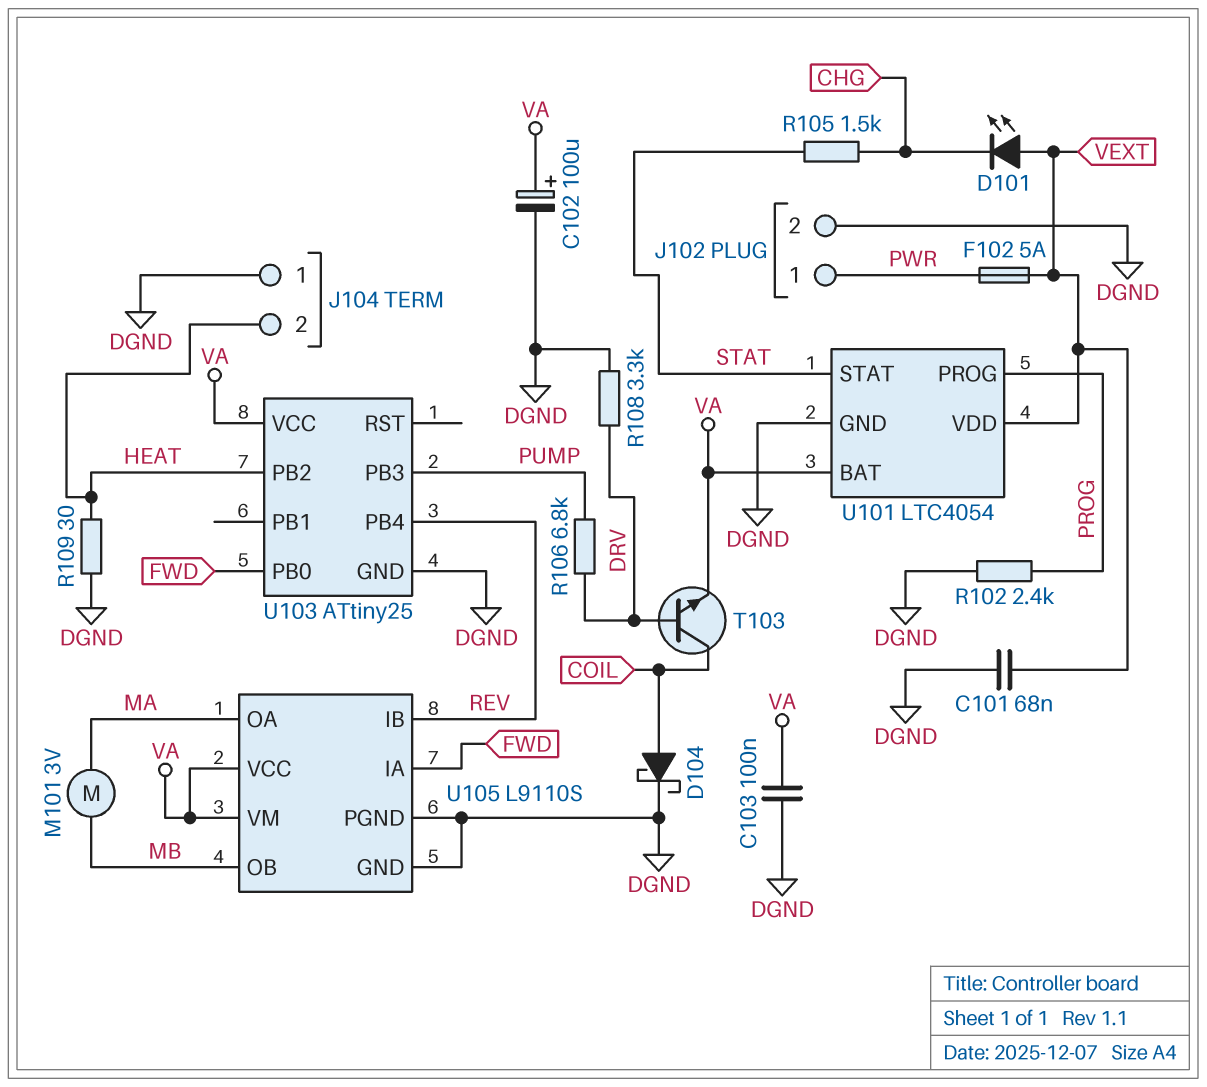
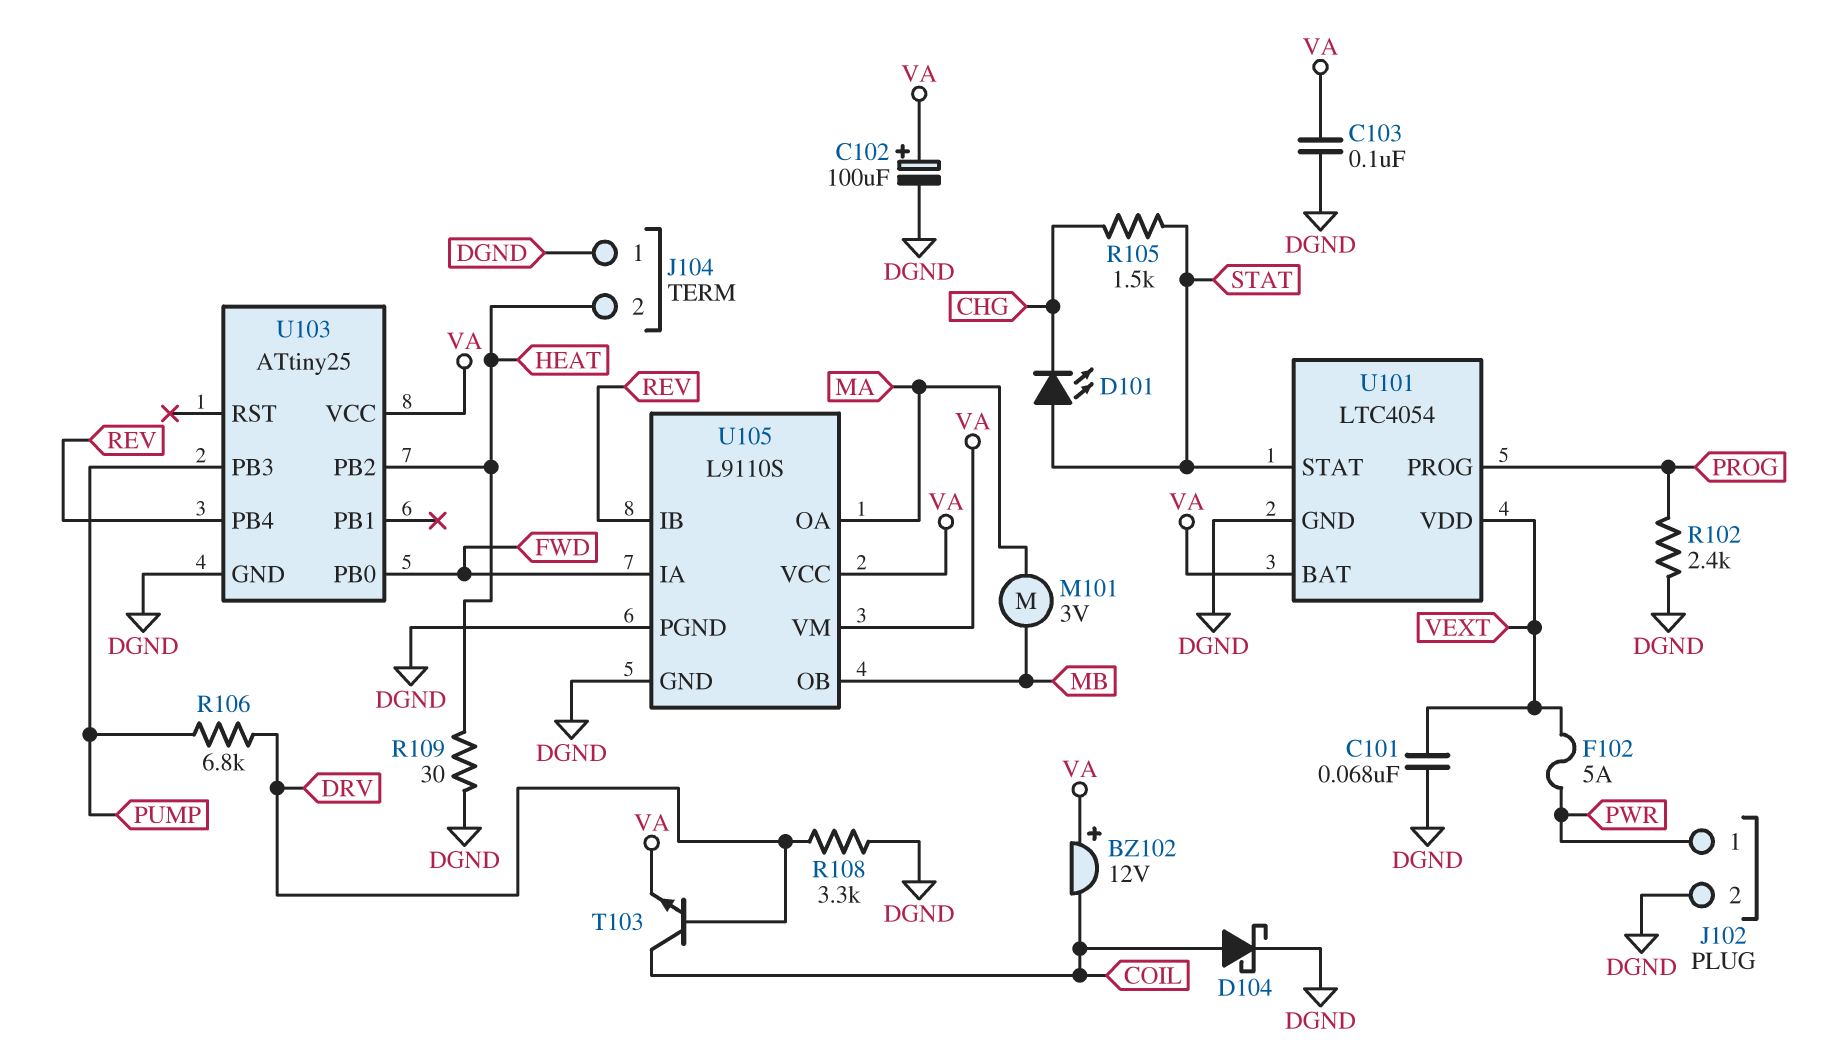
BZ102: none -> buzzer 12V (plus VA, minus COIL)
D101: LED (A VEXT, K CHG) -> LED (A STAT, K CHG)

